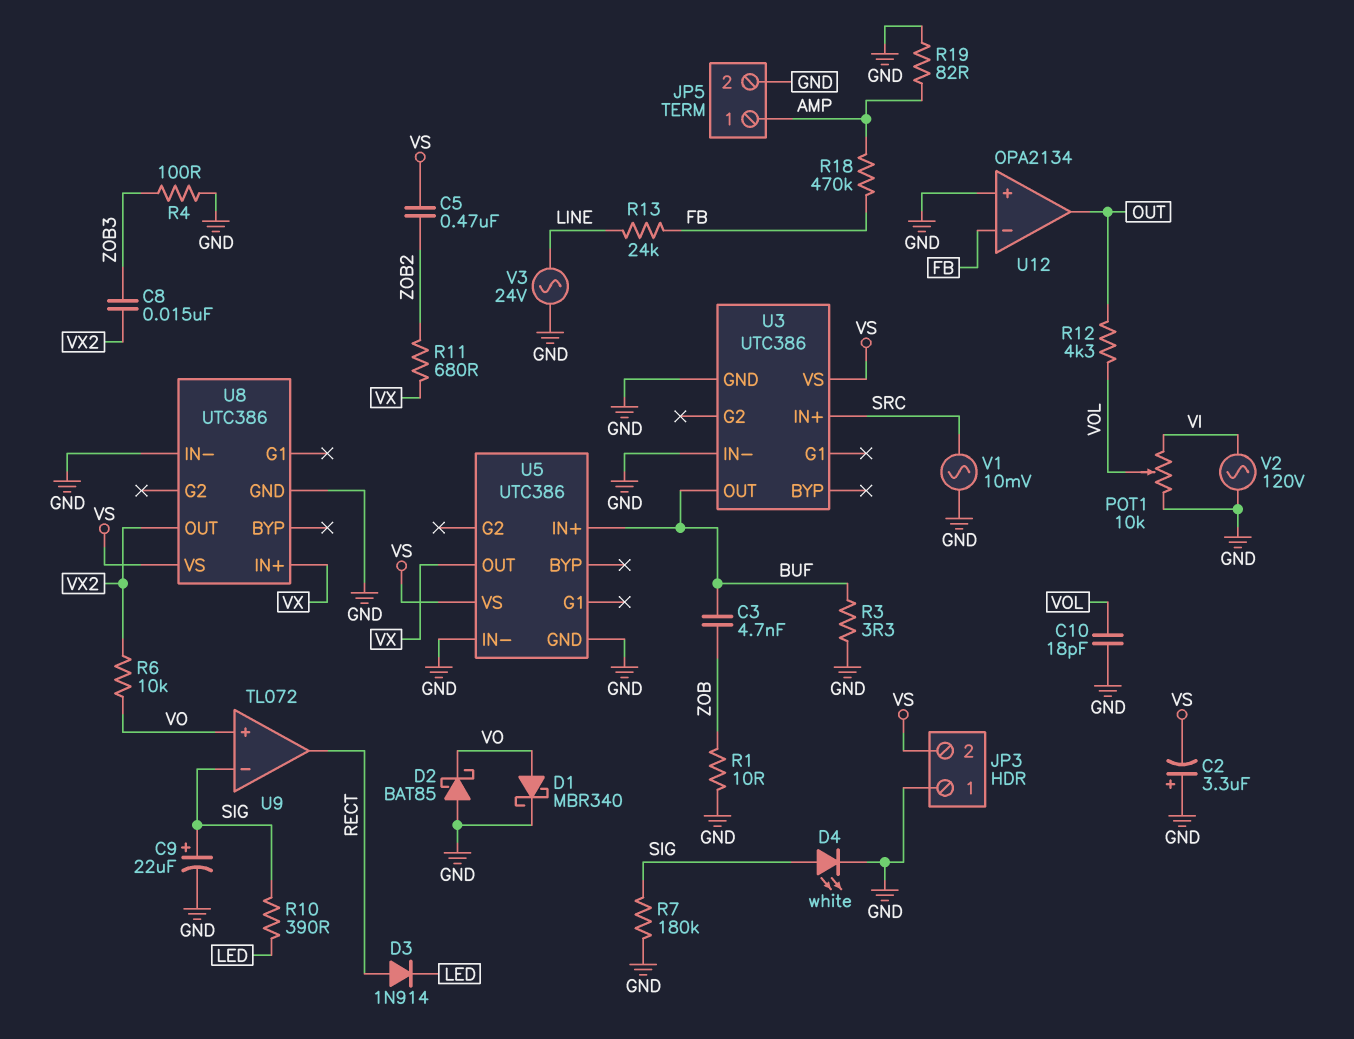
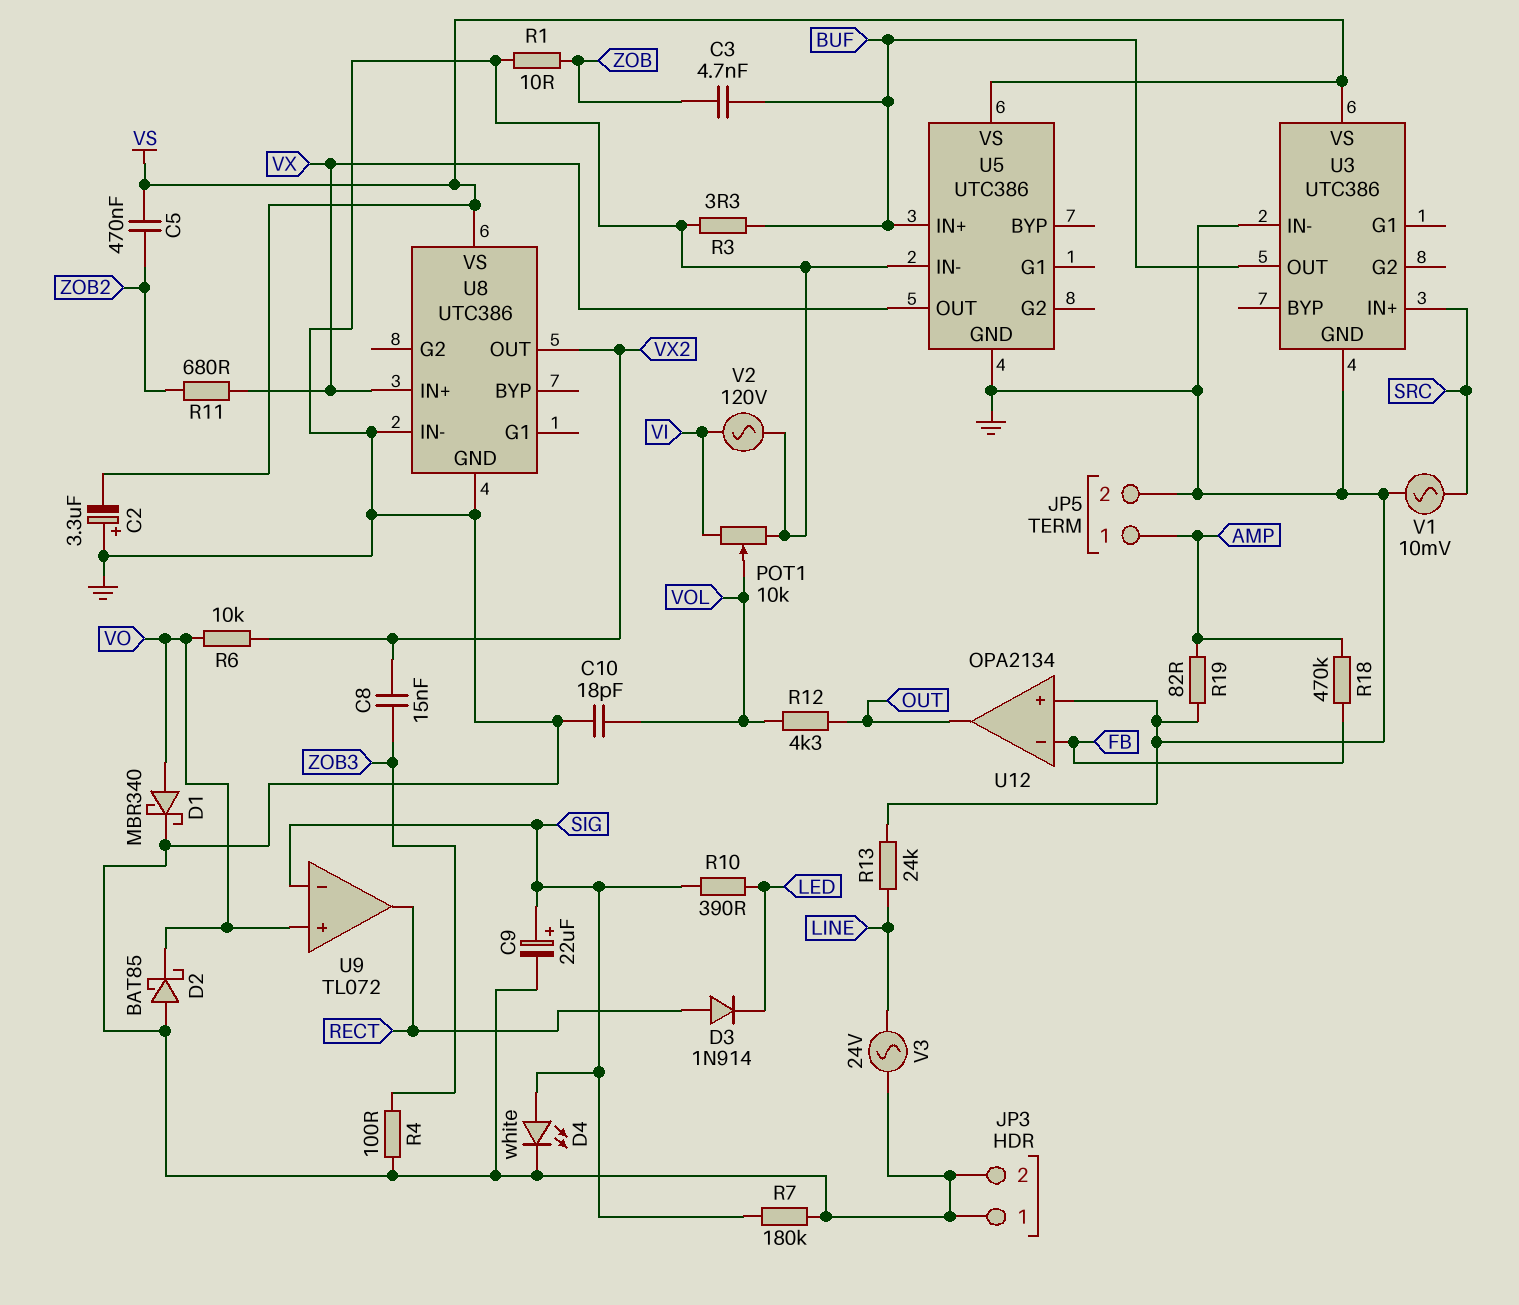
JP3 pin 2: VS -> GND
R13: 24k (FB, LINE) -> 24k (GND, LINE)

